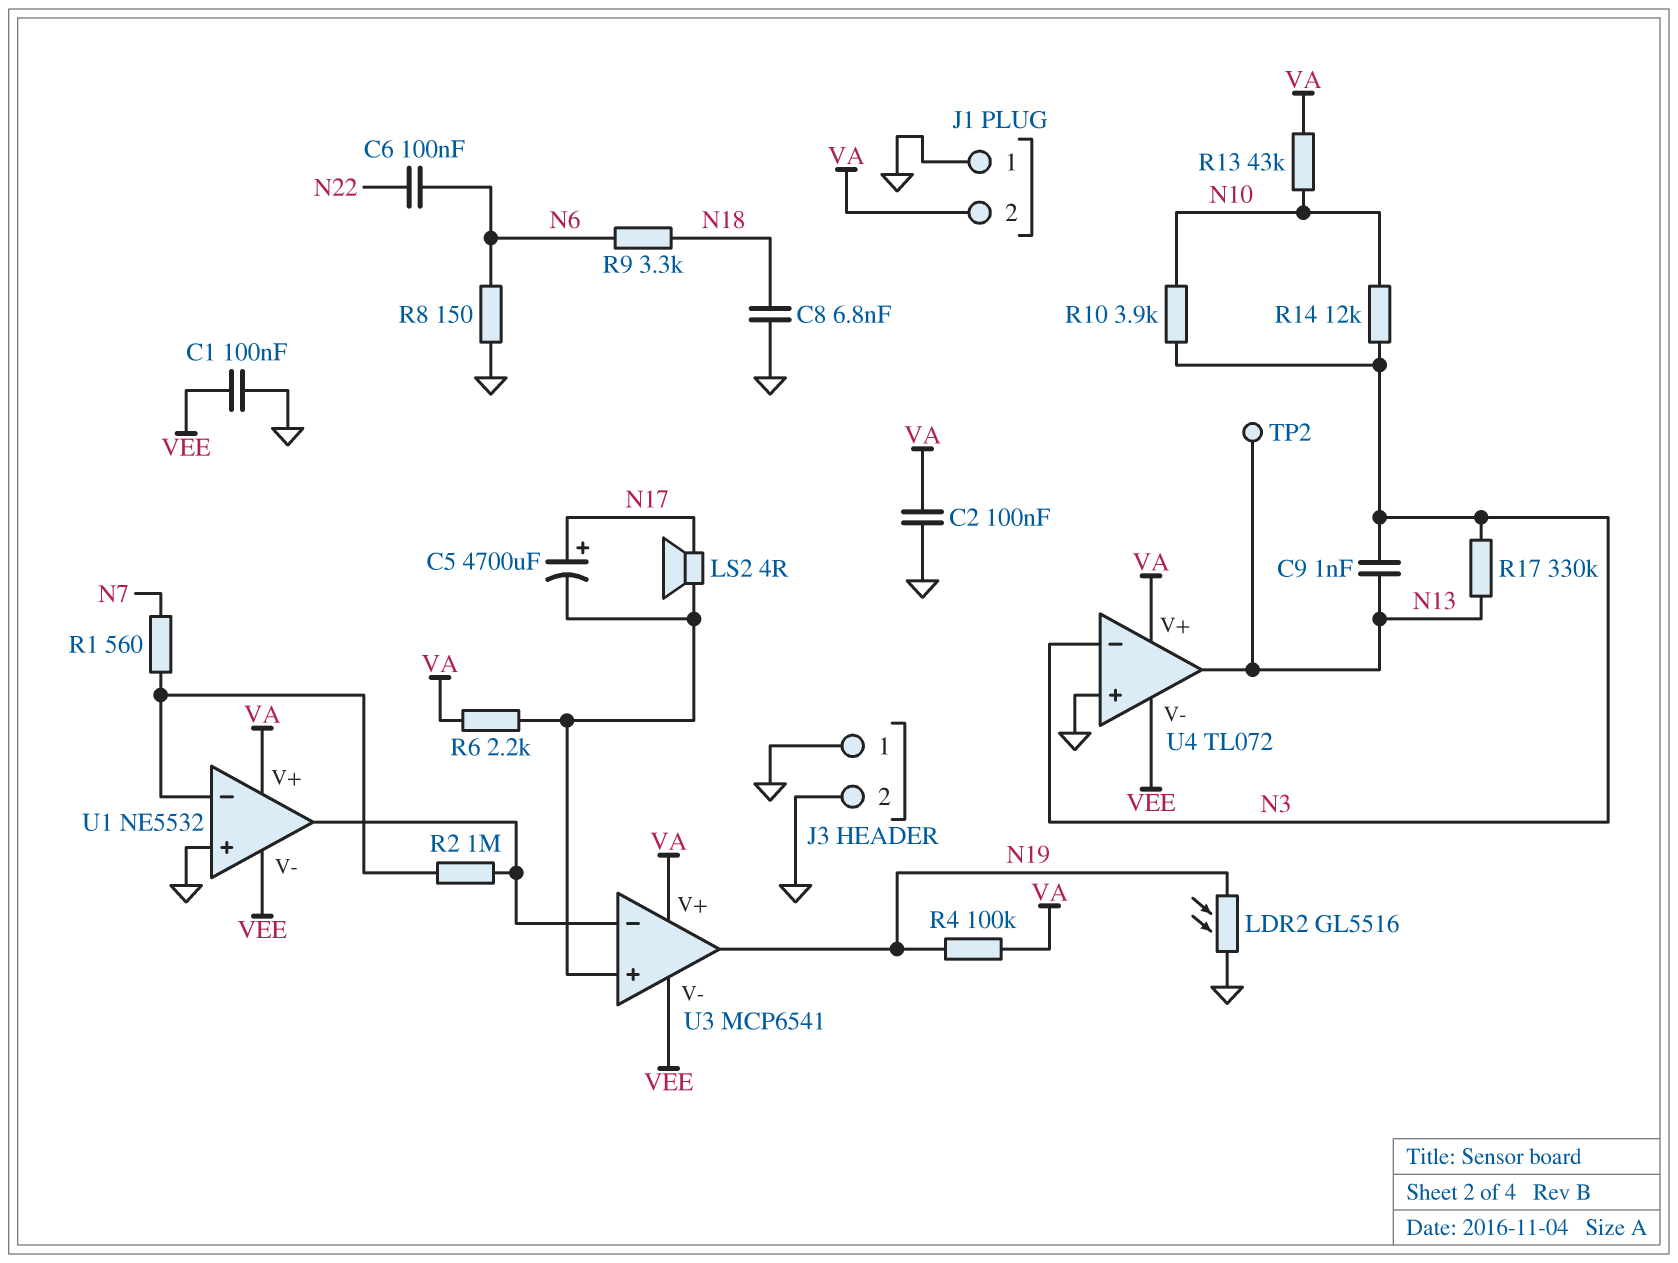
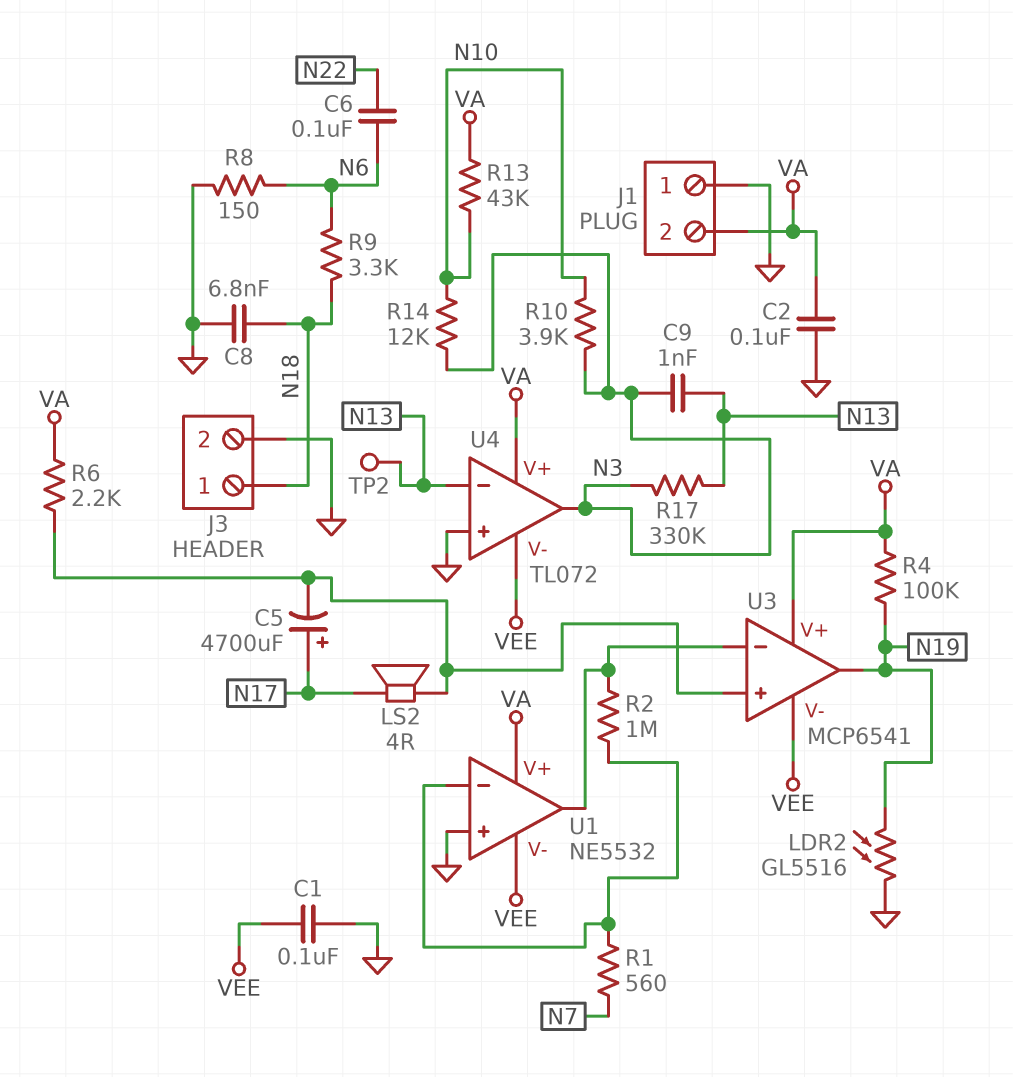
J3 pin 1: GND -> N18
U4 pin in-: N3 -> N13
U4 pin out: N13 -> N3

